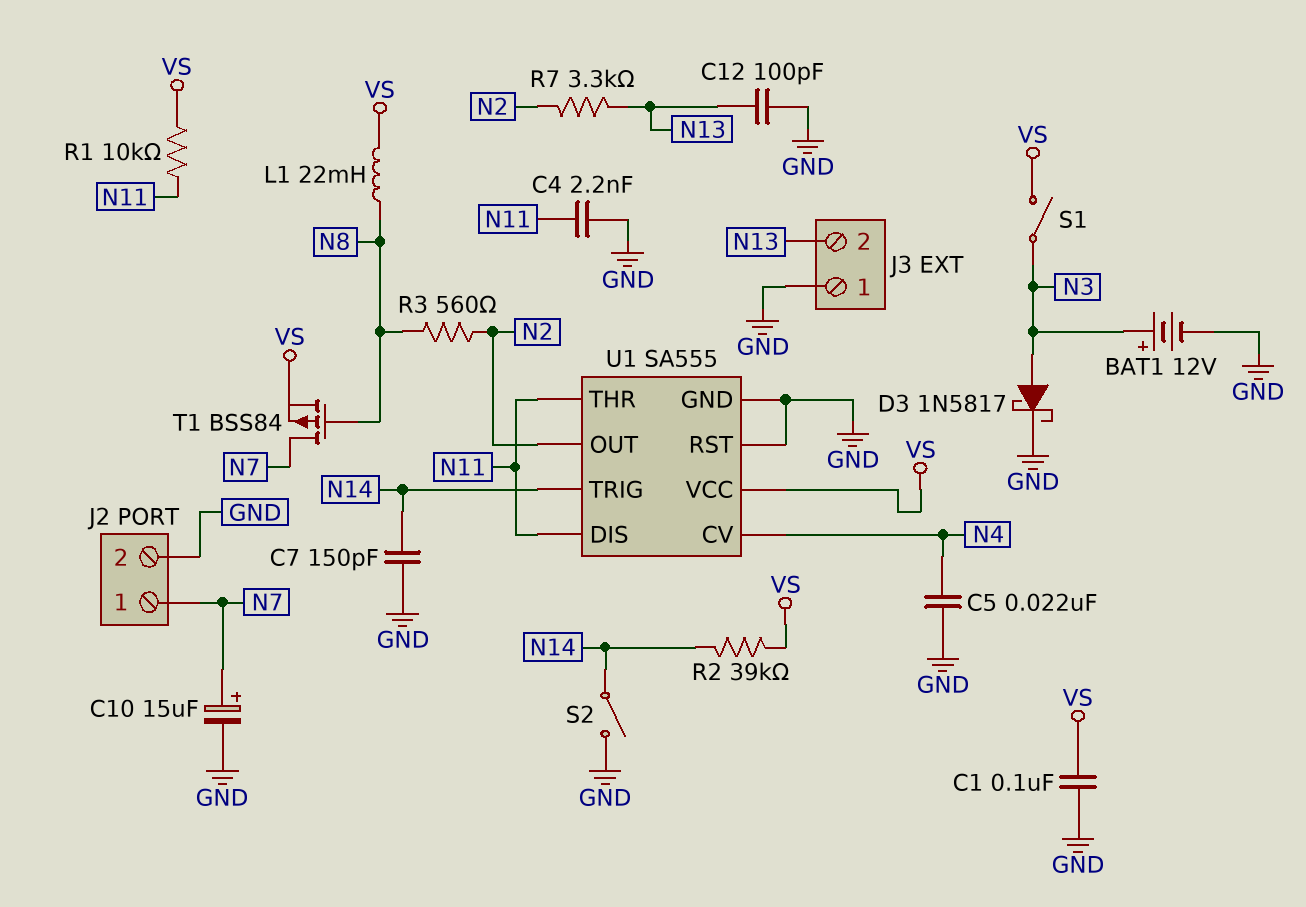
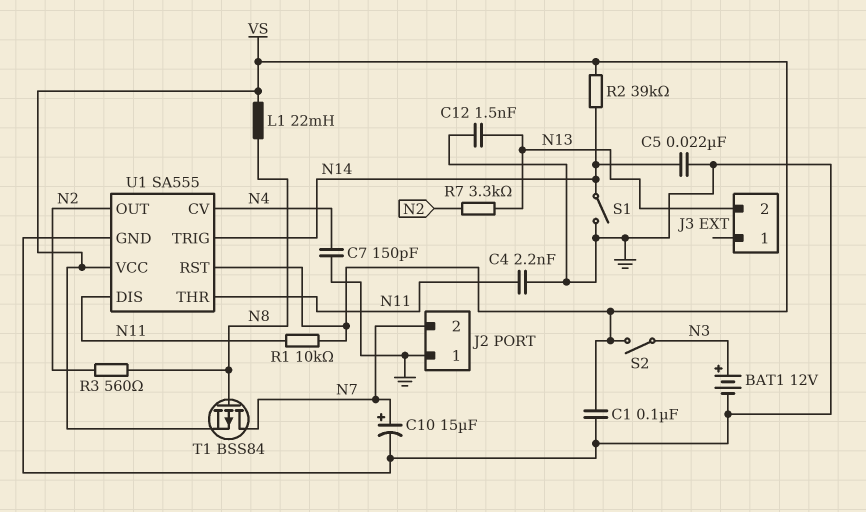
C5: 22nF (GND, N4) -> 22nF (GND, N14)
C7: 150pF (GND, N14) -> 150pF (GND, N4)
C12: 100pF (GND, N13) -> 1.5nF (GND, N13)
D3: schottky 1N5817 (A N3, K GND) -> none
J2 pin 1: N7 -> GND
J2 pin 2: GND -> N7
J3 pin 1: GND -> none
S1: switch (N3, VS) -> switch (GND, N14)
S2: switch (GND, N14) -> switch (N3, VS)
U1 pin RST: GND -> VS

